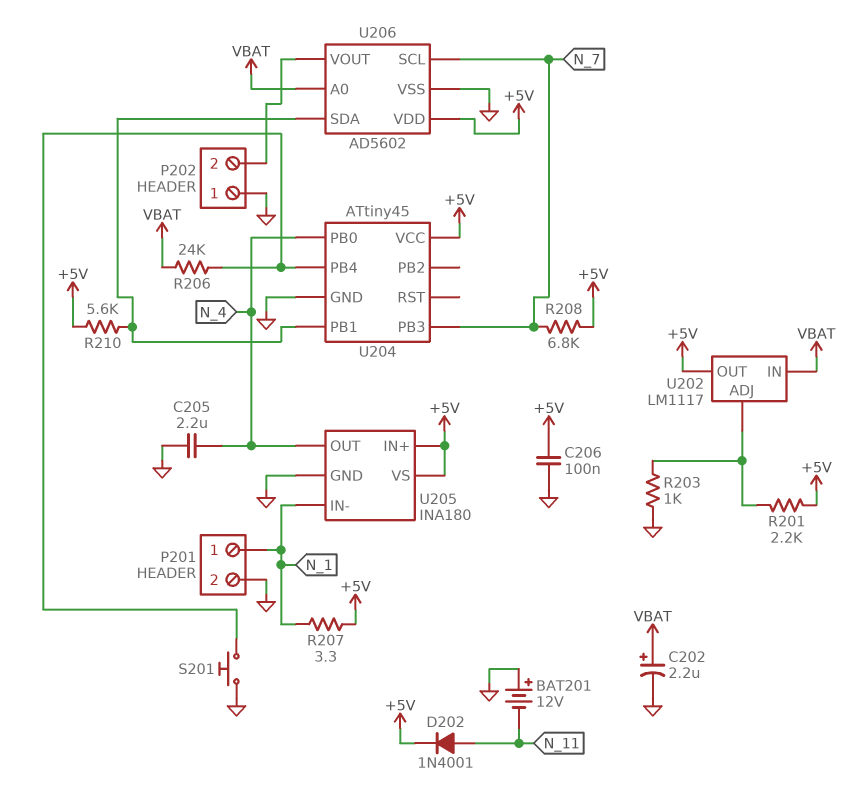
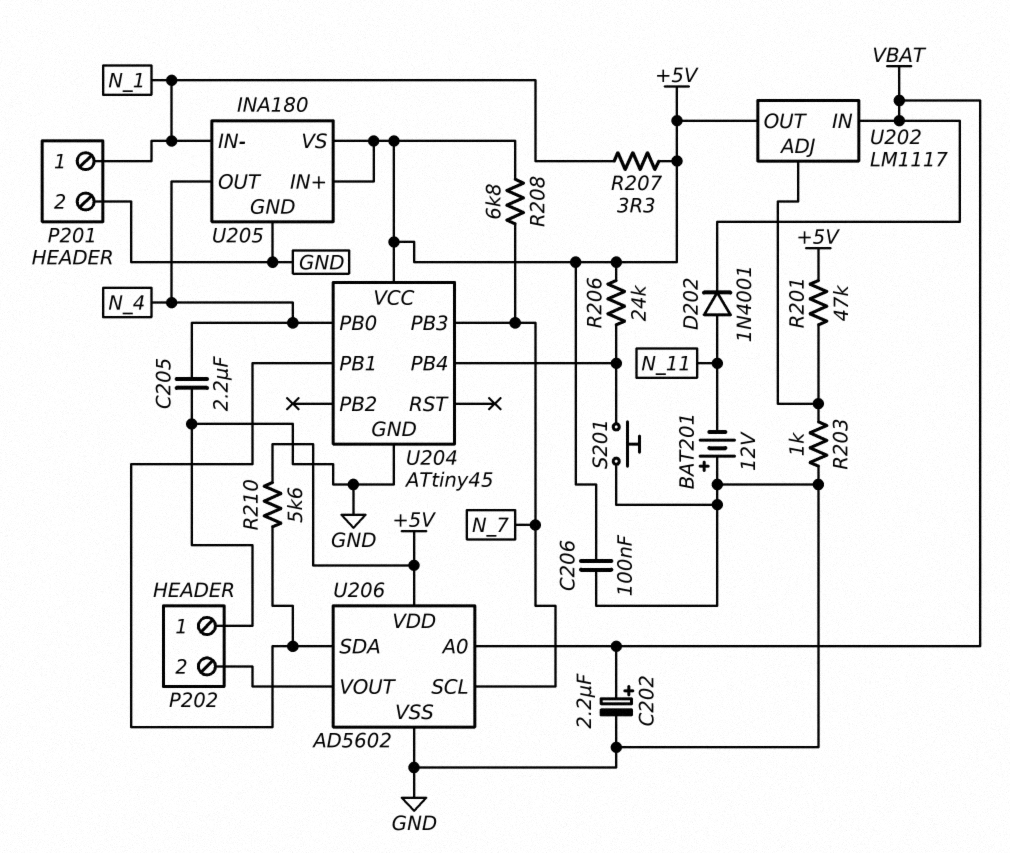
D202: diode 1N4001 (A N_11, K +5V) -> diode 1N4001 (A N_11, K VBAT)
R201: 2.2k (+5V, U202/ADJ) -> 47k (+5V, U202/ADJ)
R206: 24k (U204/PB4, VBAT) -> 24k (+5V, U204/PB4)

